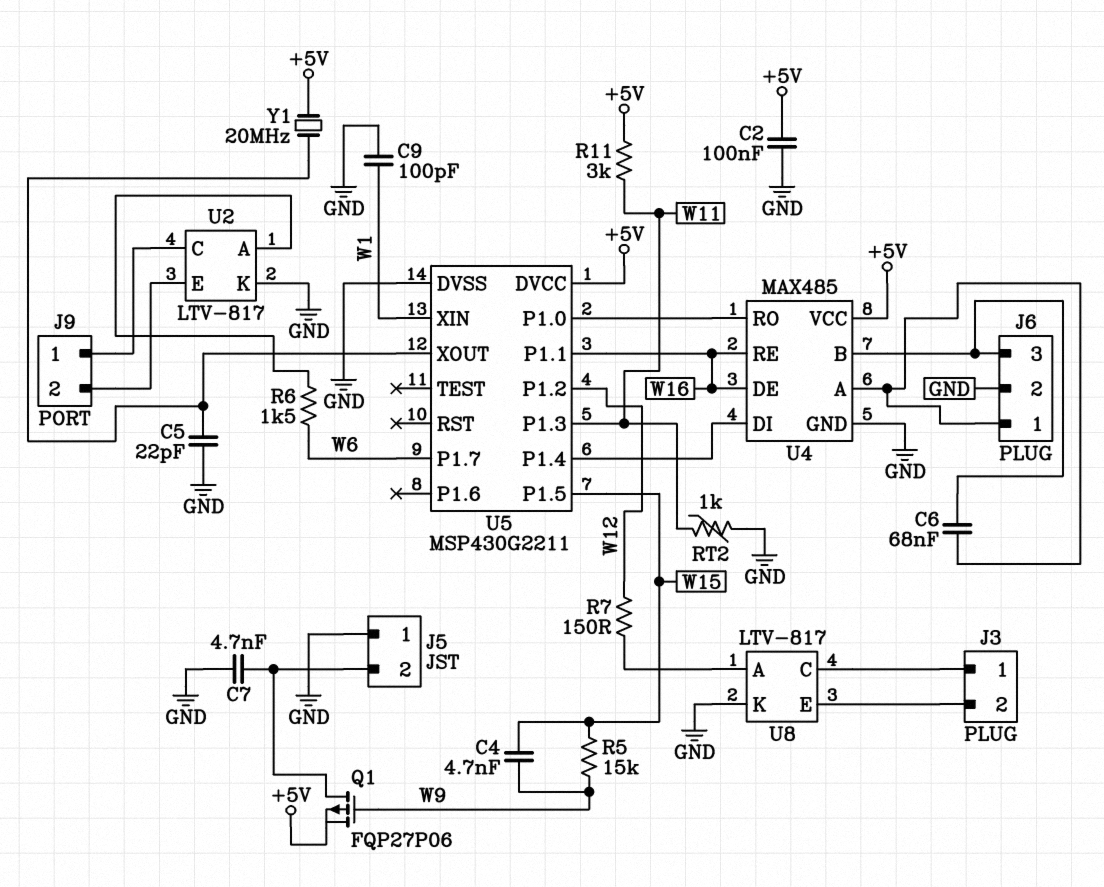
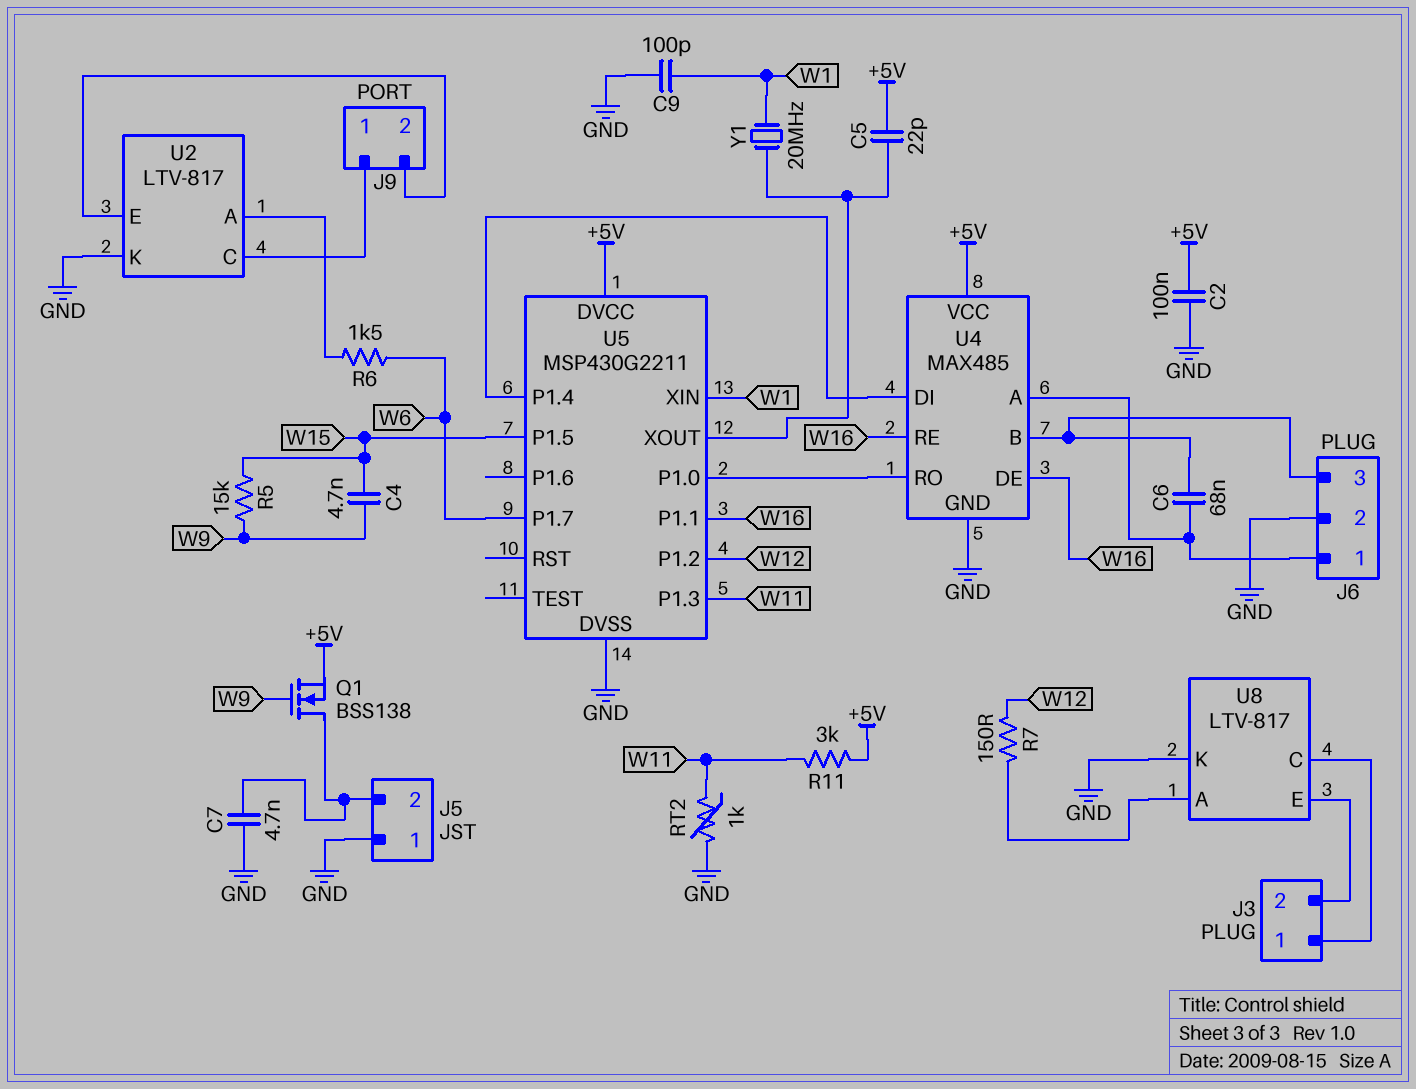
C5: 22pF (GND, U5/XOUT) -> 22pF (+5V, U5/XOUT)
Q1: PMOS FQP27P06 (G W9, D J5/2, S +5V) -> NMOS BSS138 (G W9, D J5/2, S +5V)
Y1: 20MHz (+5V, U5/XOUT) -> 20MHz (U5/XOUT, W1)

